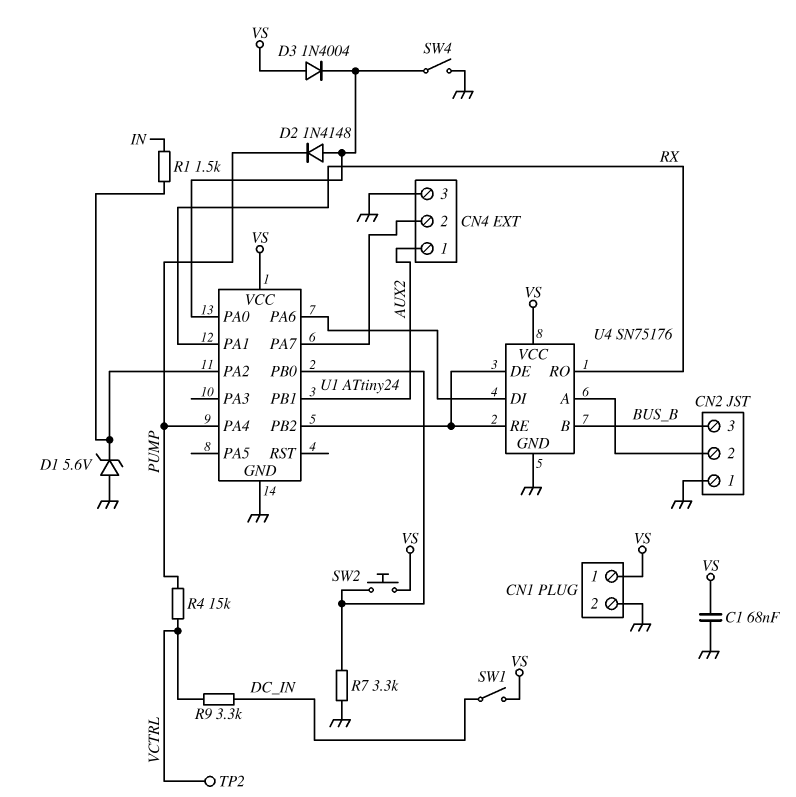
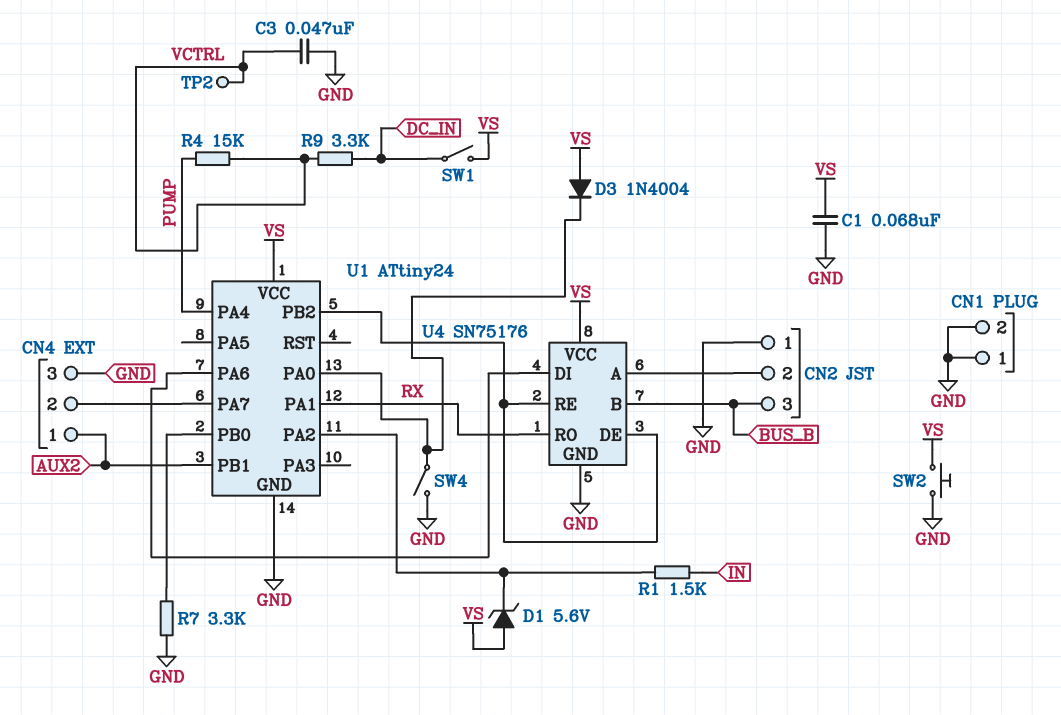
C3: none -> 47nF (GND, VCTRL)
CN1 pin 1: VS -> GND
D1: zener 5.6V (A GND, K U1/PA2) -> zener 5.6V (A VS, K U1/PA2)
D2: diode 1N4148 (A U1/PA0, K PUMP) -> none
SW2: button (U1/PB0, VS) -> button (GND, VS)

